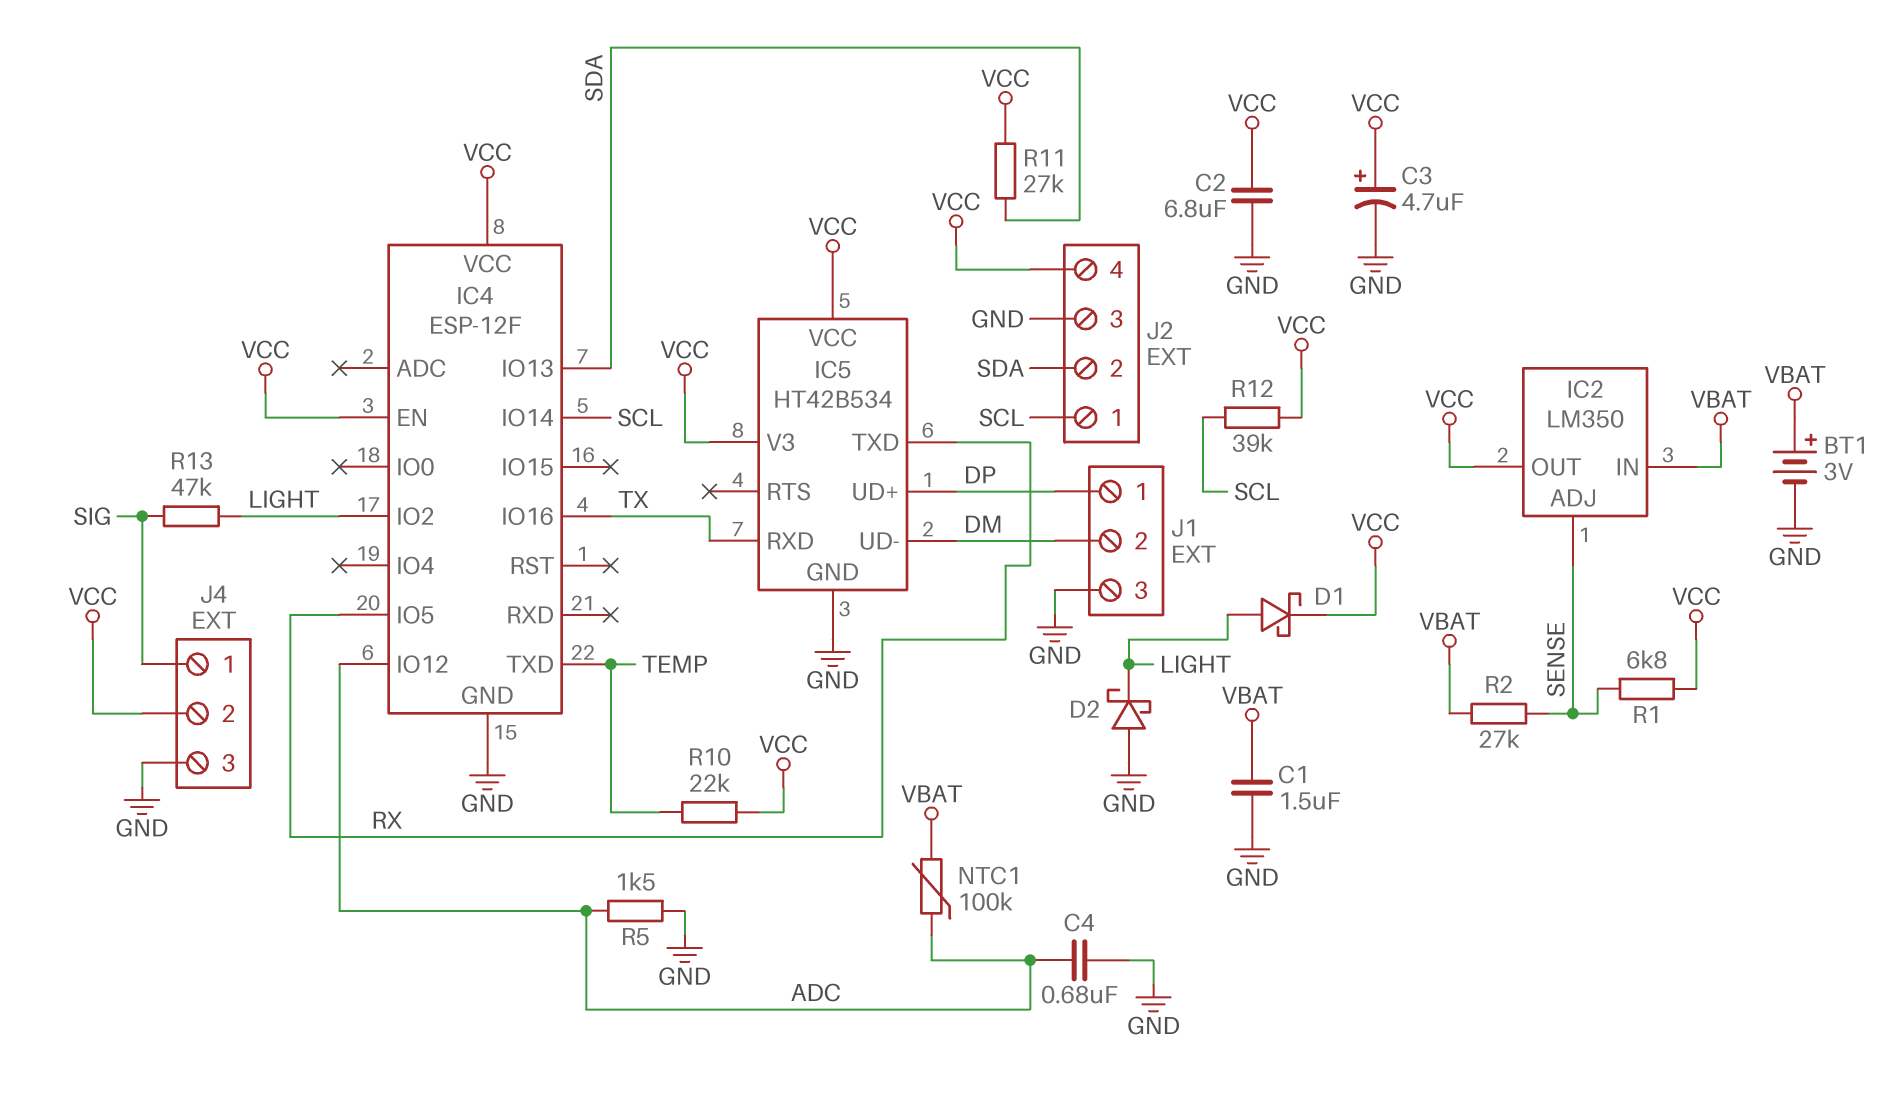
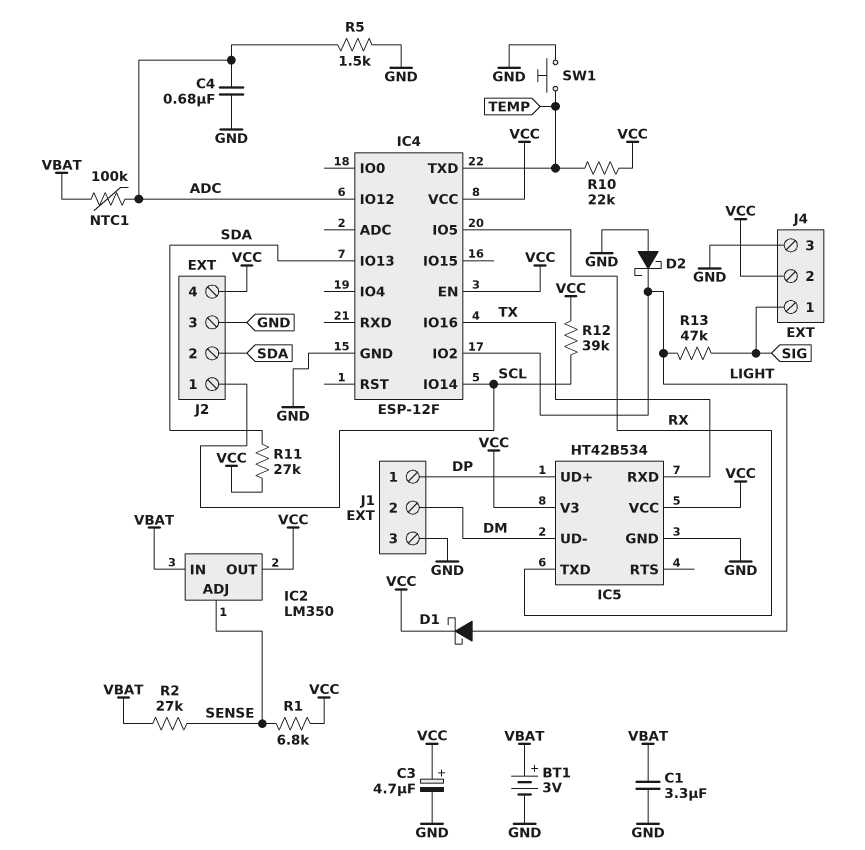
C1: 1.5uF (GND, VBAT) -> 3.3uF (GND, VBAT)
C2: 6.8uF (GND, VCC) -> none
SW1: none -> button (GND, TEMP)

